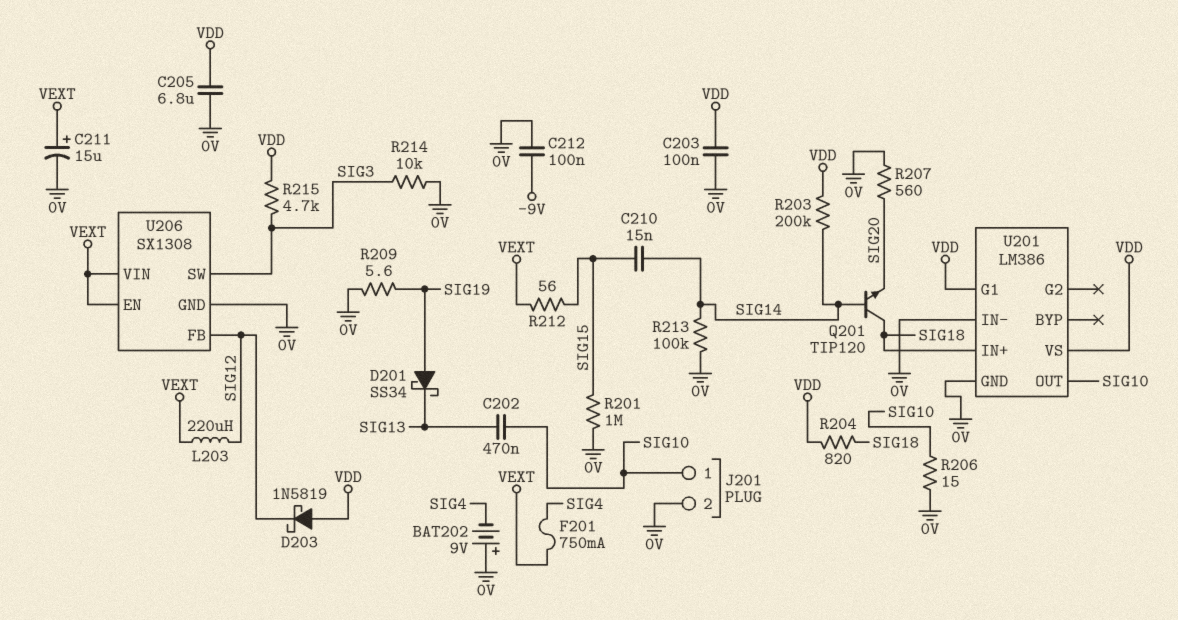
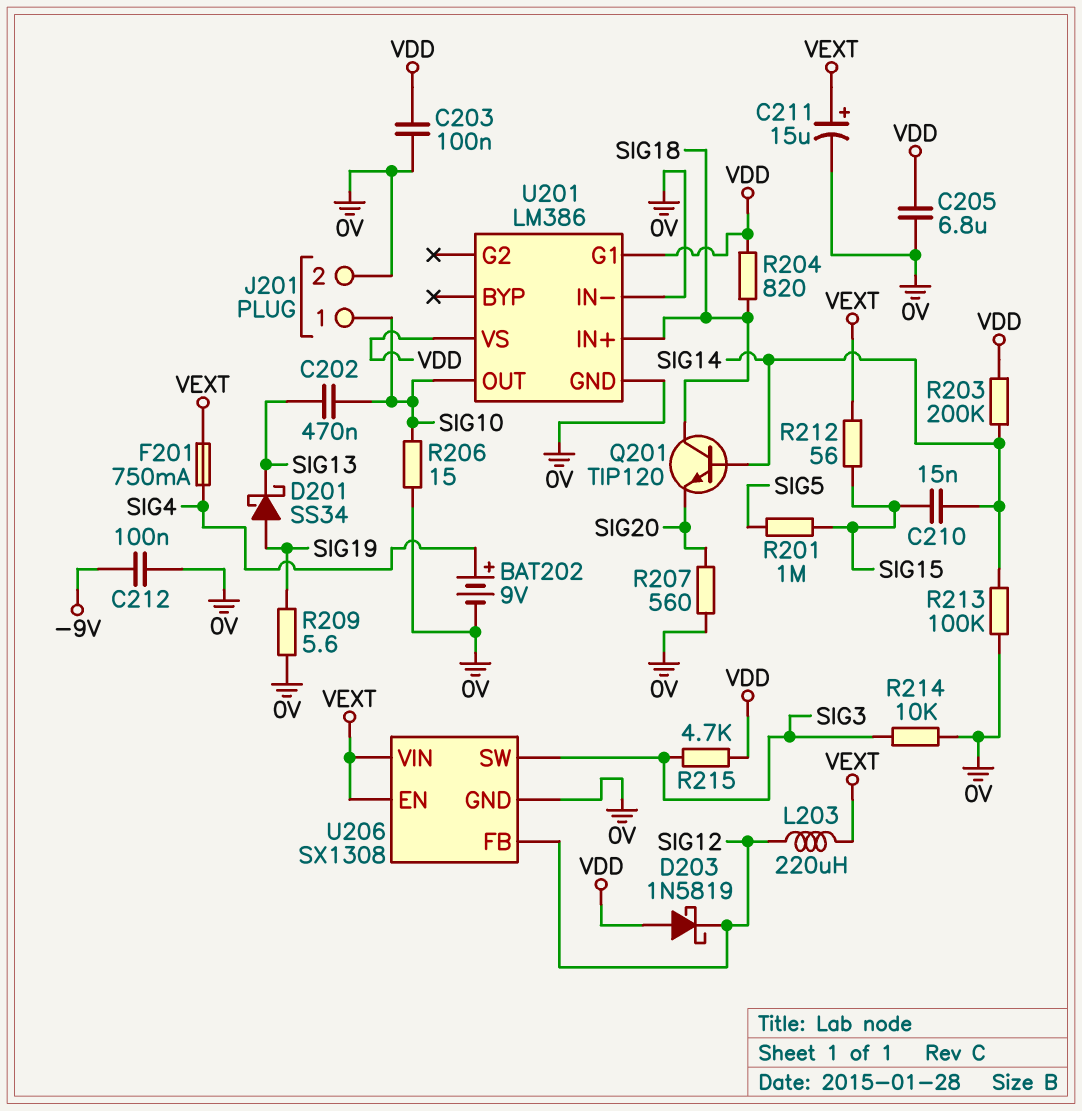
BAT202: 9V (plus 0V, minus SIG4) -> 9V (plus SIG4, minus 0V)
R201: 1M (0V, SIG15) -> 1M (SIG5, SIG15)

